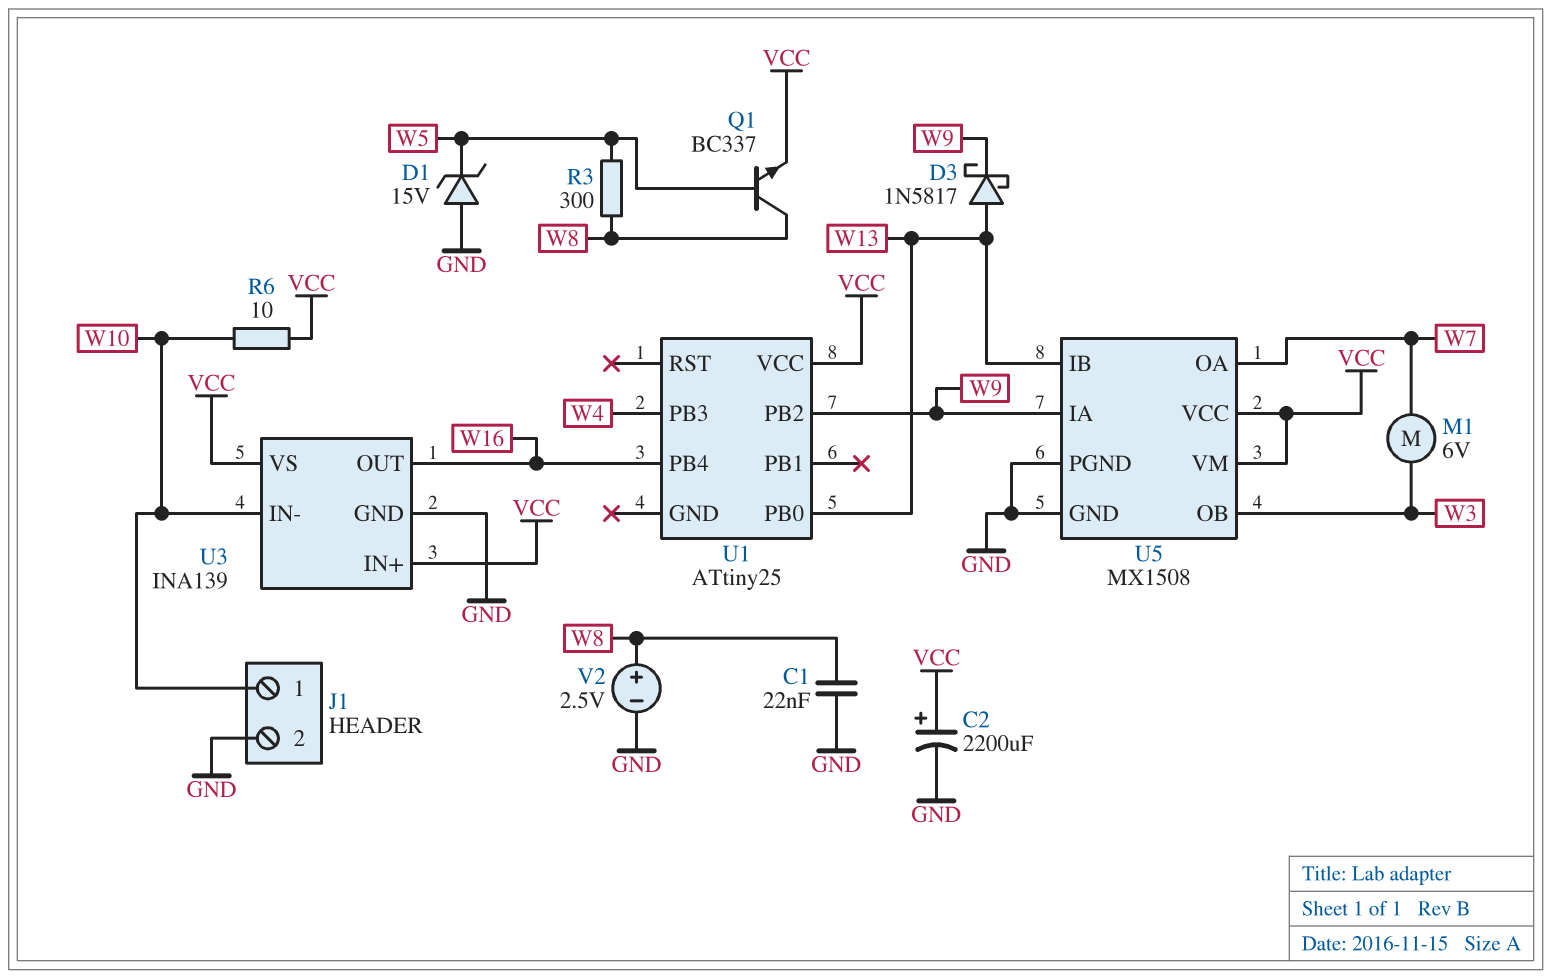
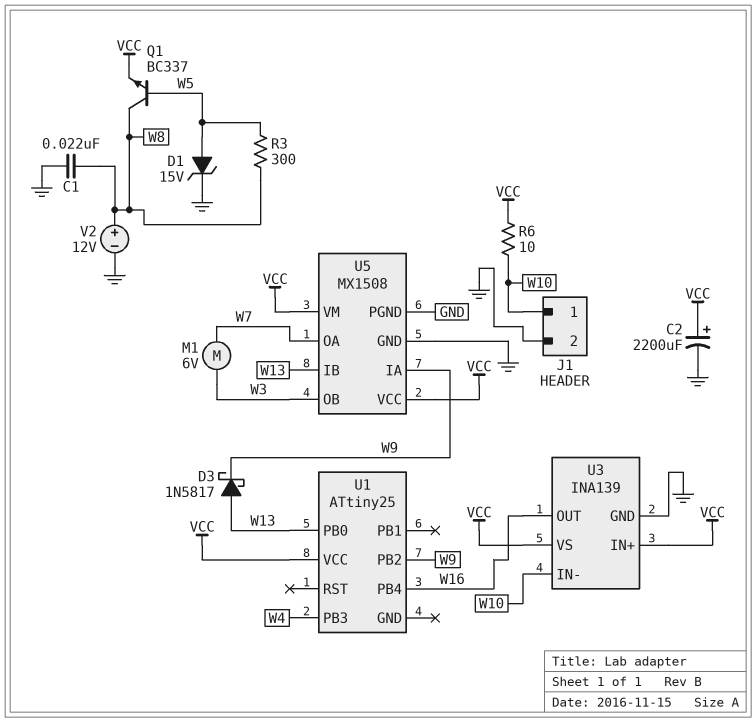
D1: zener 15V (A GND, K W5) -> zener 15V (A W5, K GND)
V2: 2.5V (plus W8, minus GND) -> 12V (plus W8, minus GND)

